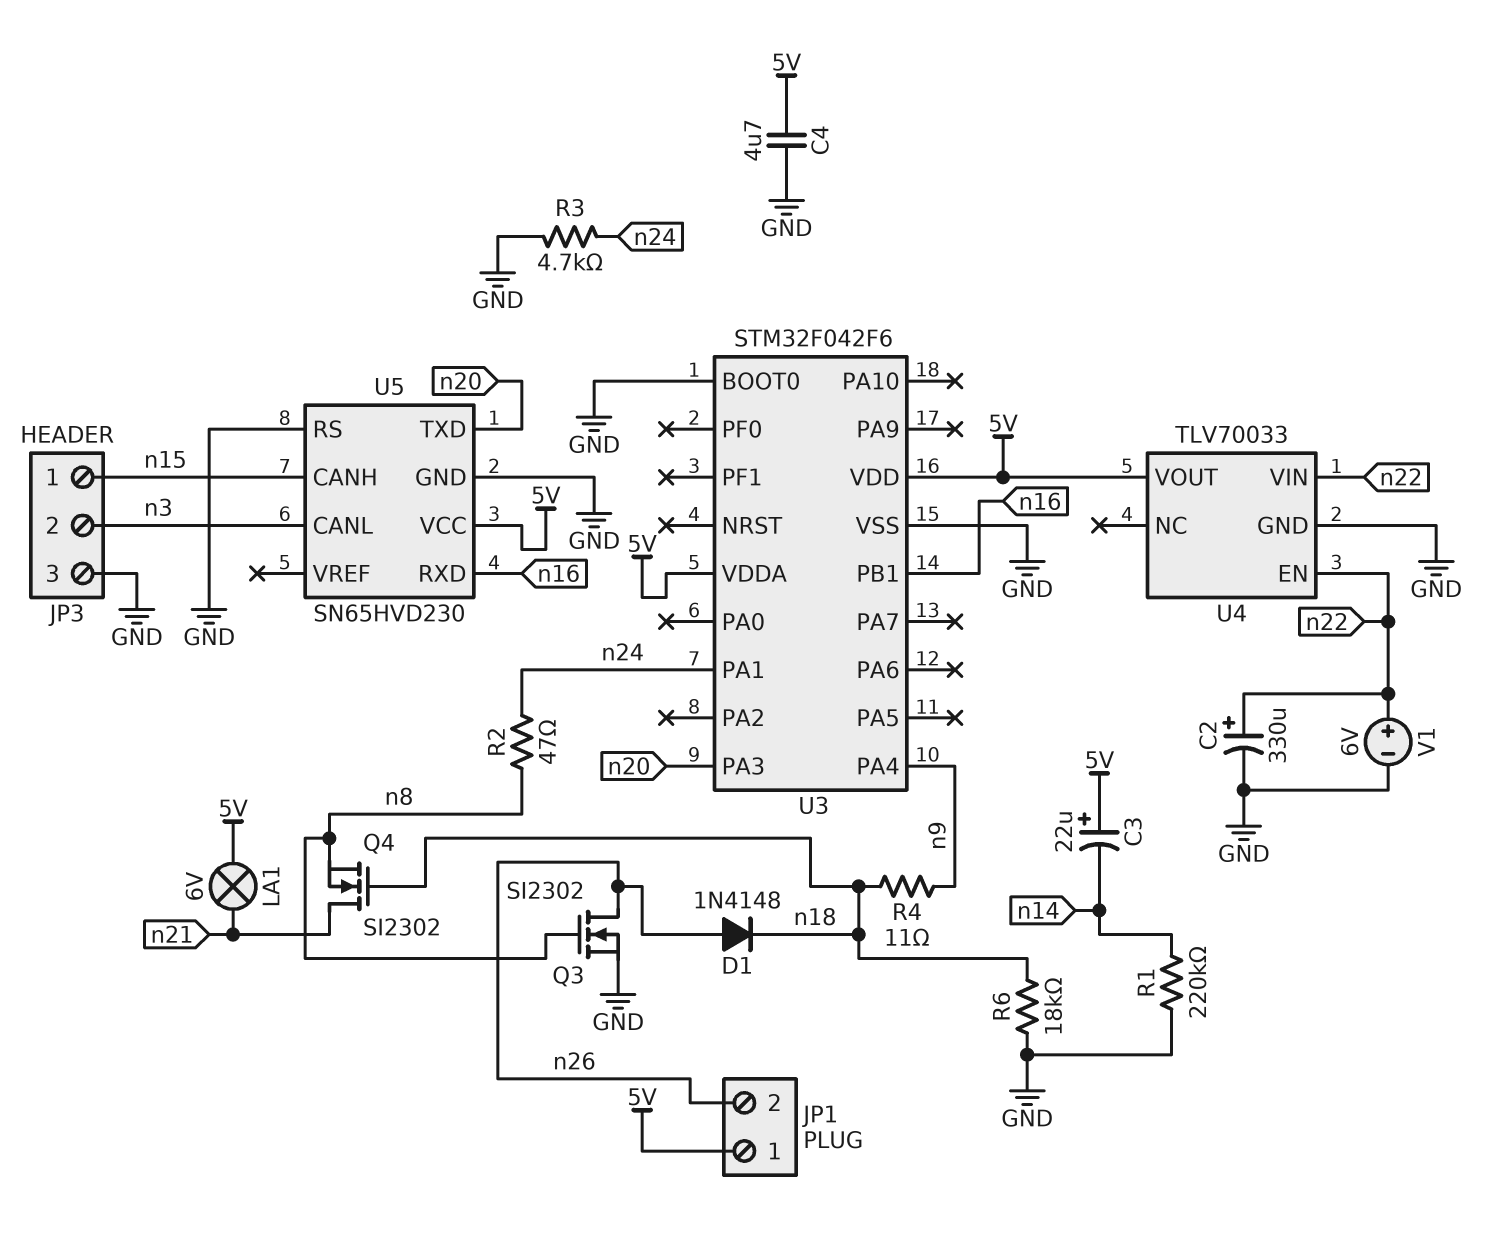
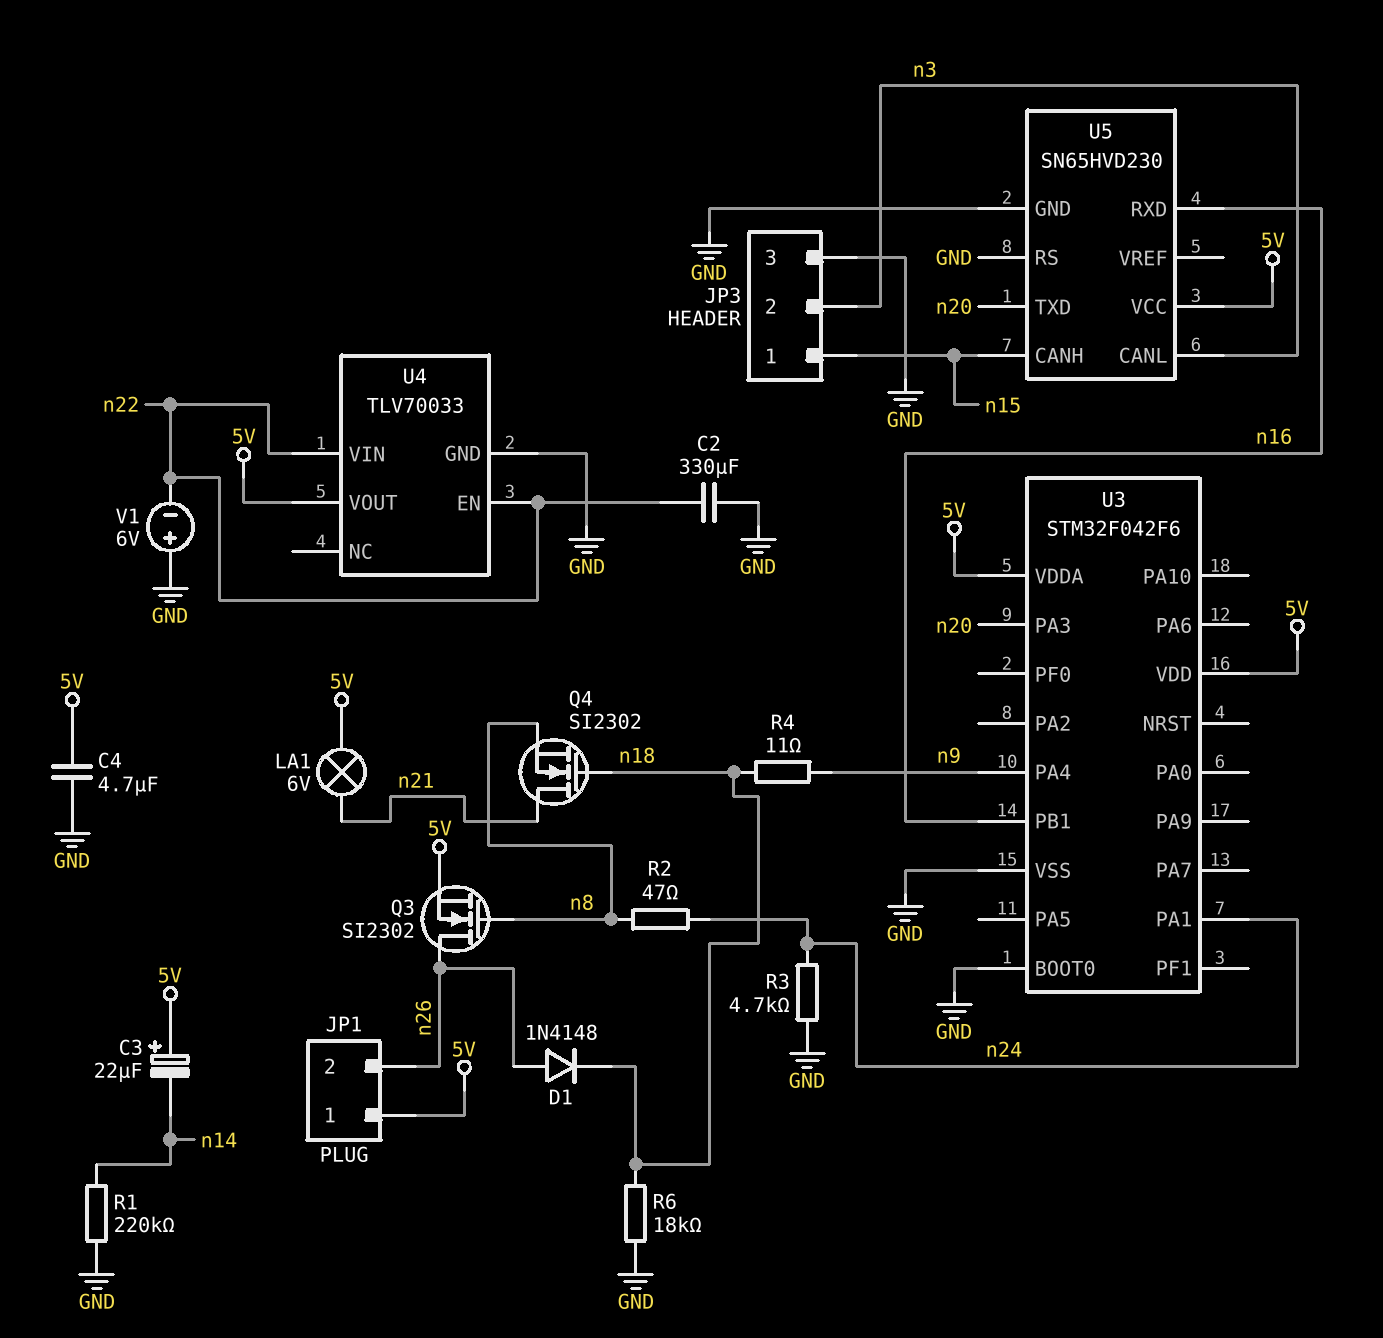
C2: 330uF (plus n22, minus GND) -> 330uF (GND, n22)
Q3: NMOS SI2302 (G n8, D n26, S GND) -> NMOS SI2302 (G n8, D n26, S 5V)
V1: 6V (plus n22, minus GND) -> 6V (plus GND, minus n22)

